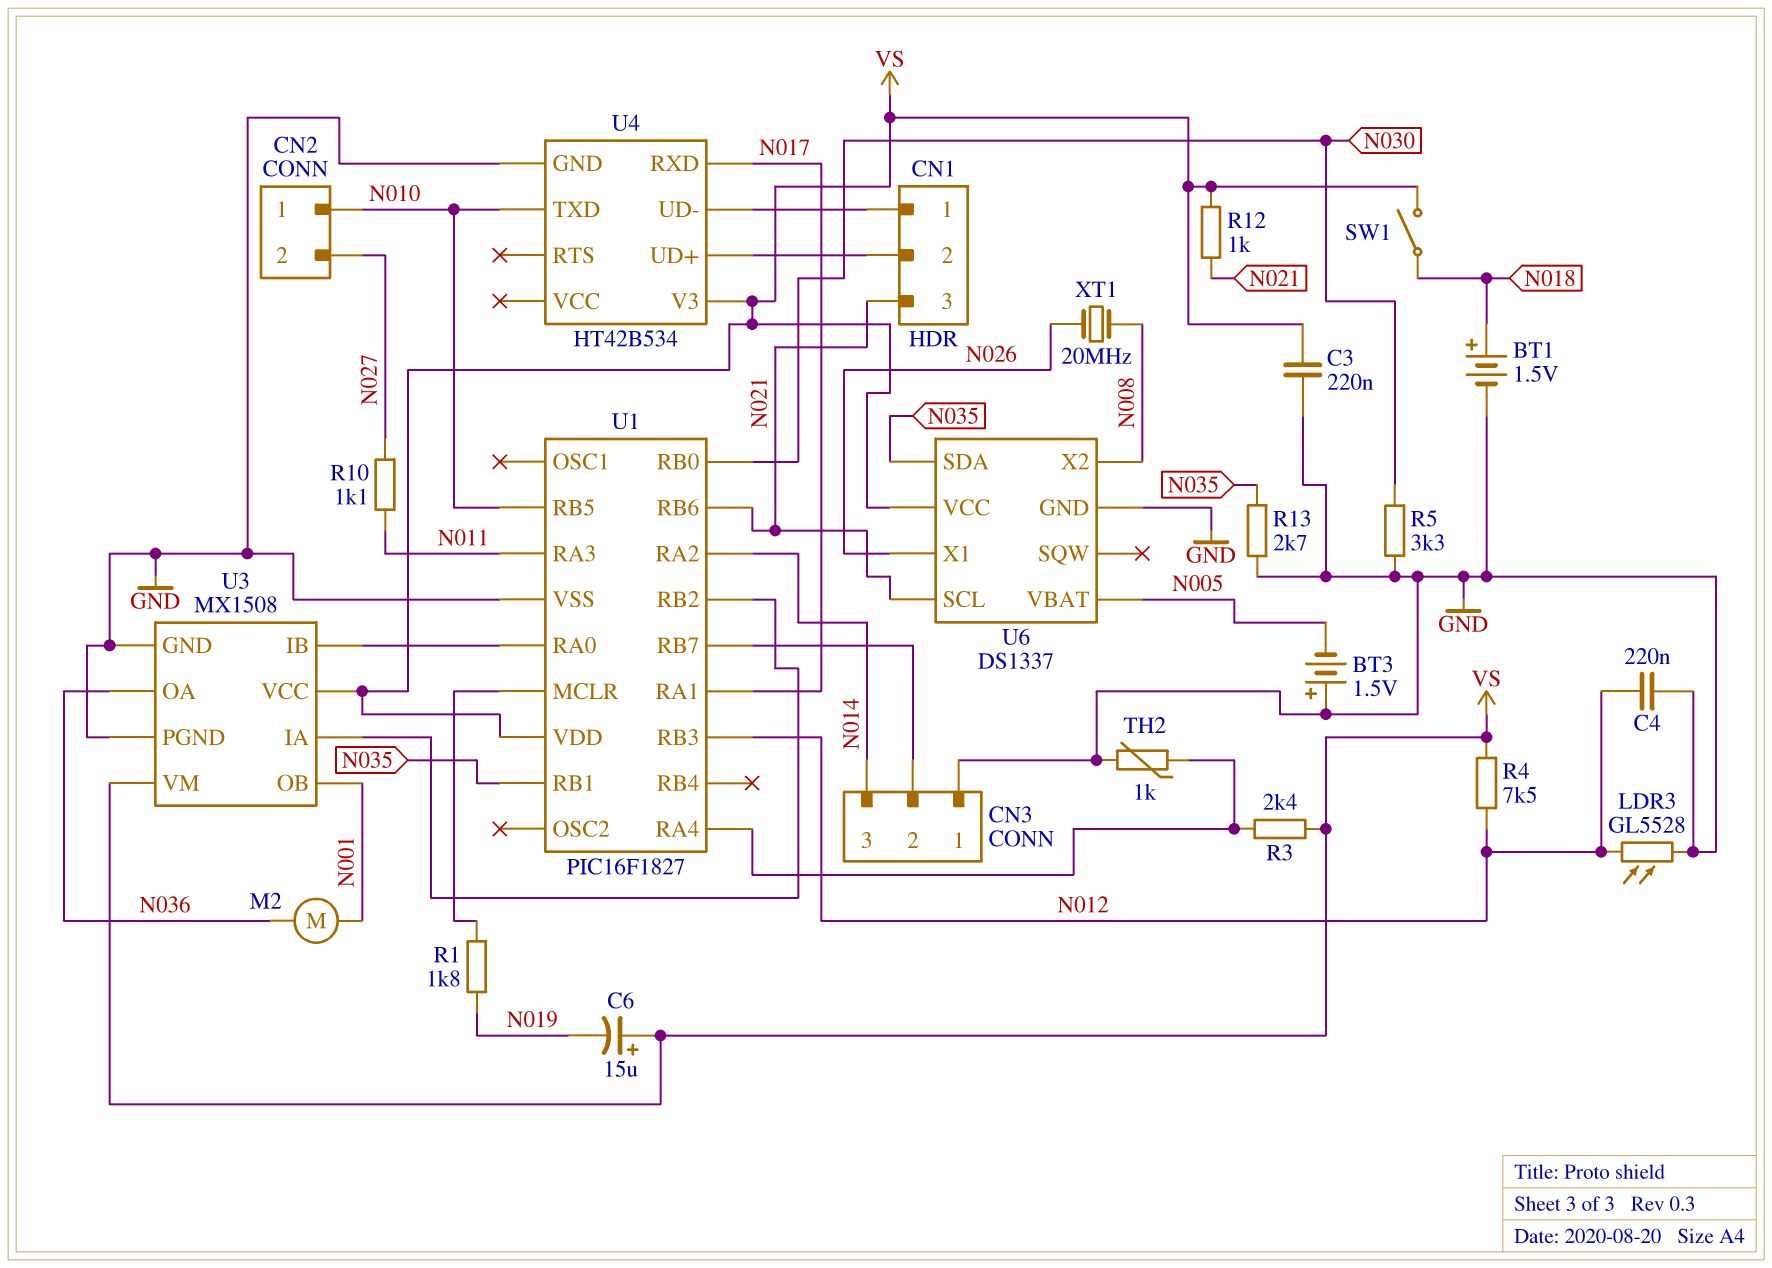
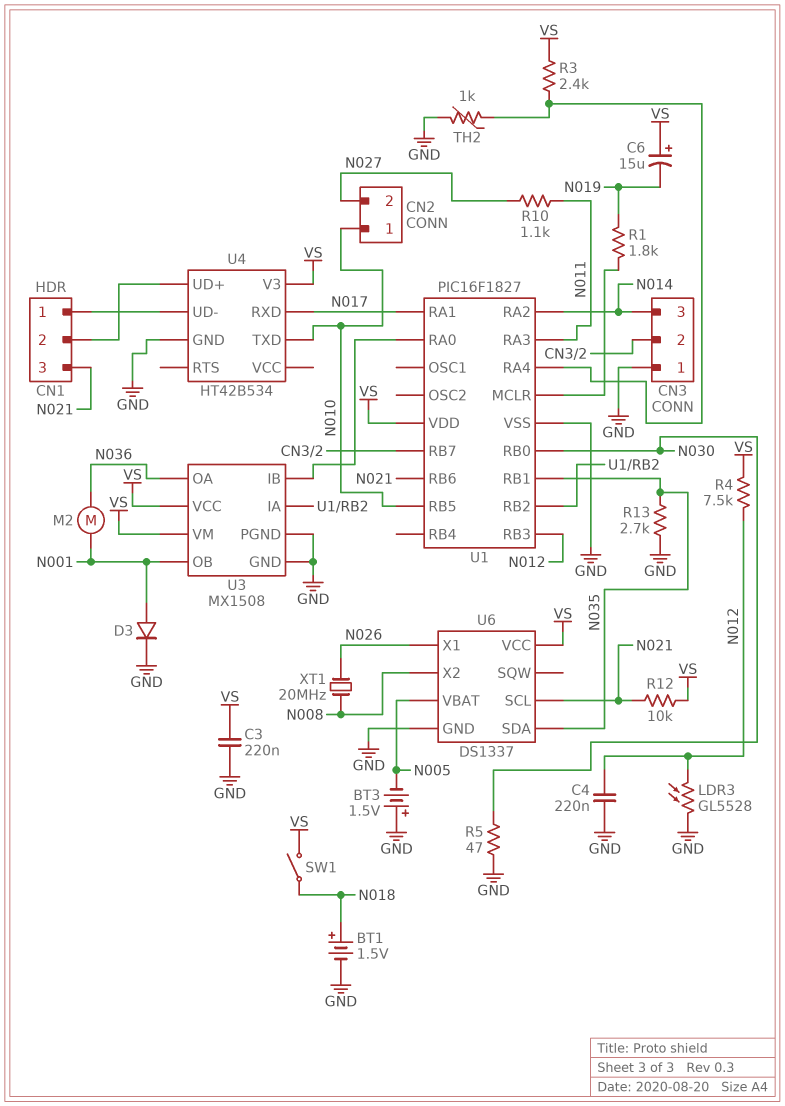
D3: none -> diode (A N001, K GND)
R5: 3.3k (GND, N030) -> 47 (GND, N030)
R12: 1k (N021, VS) -> 10k (N021, VS)

